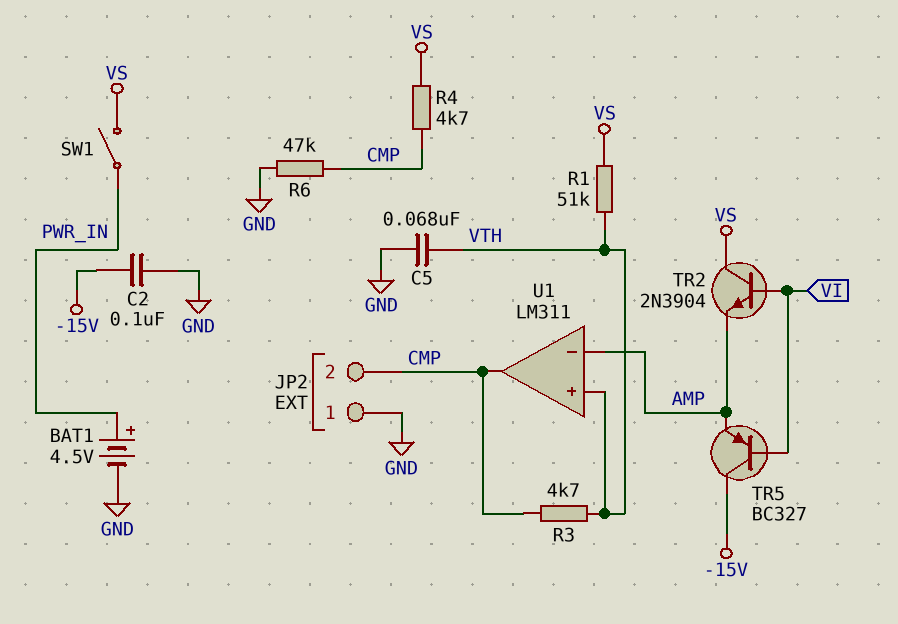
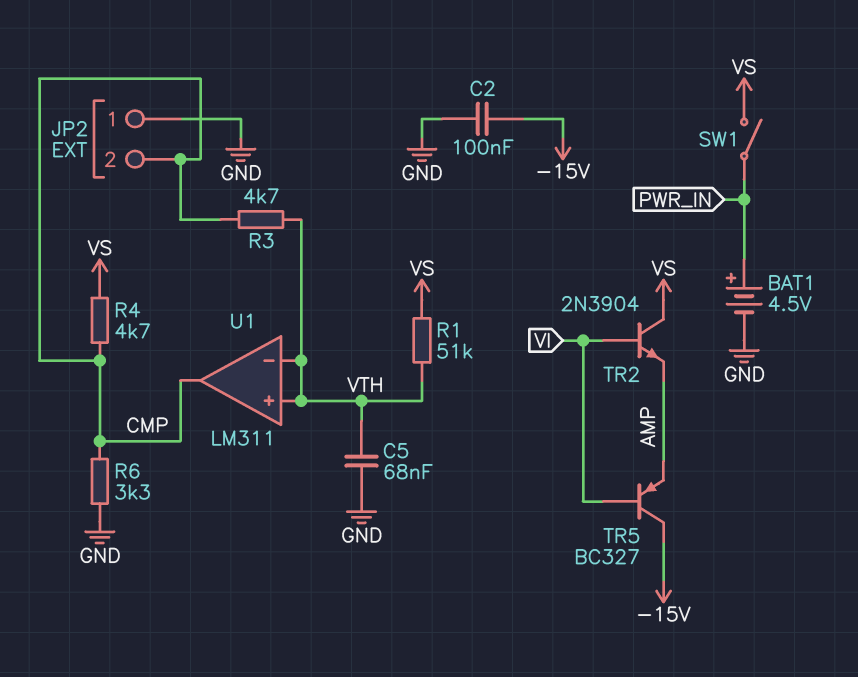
R6: 47k (CMP, GND) -> 3.3k (CMP, GND)
U1 pin in-: AMP -> VTH

